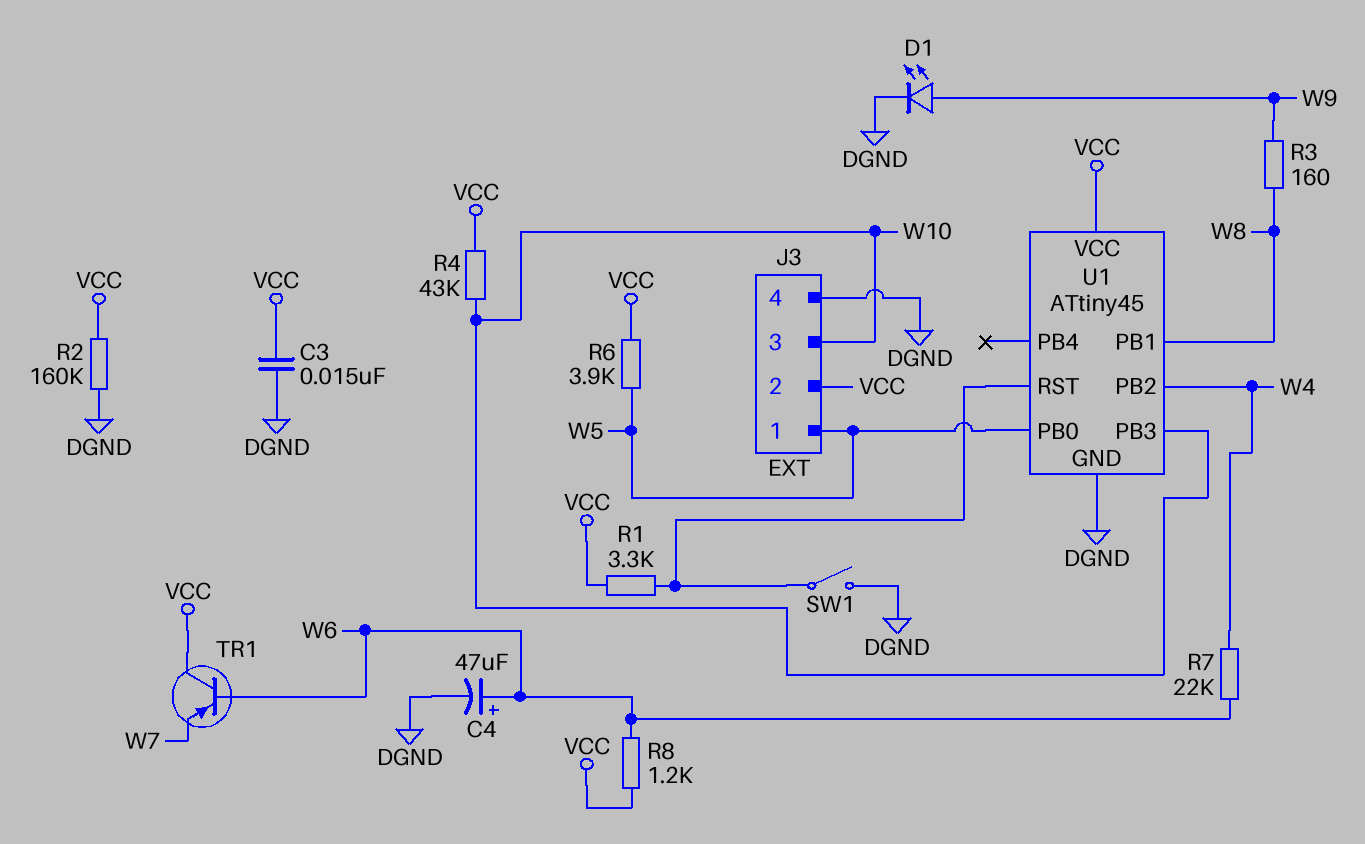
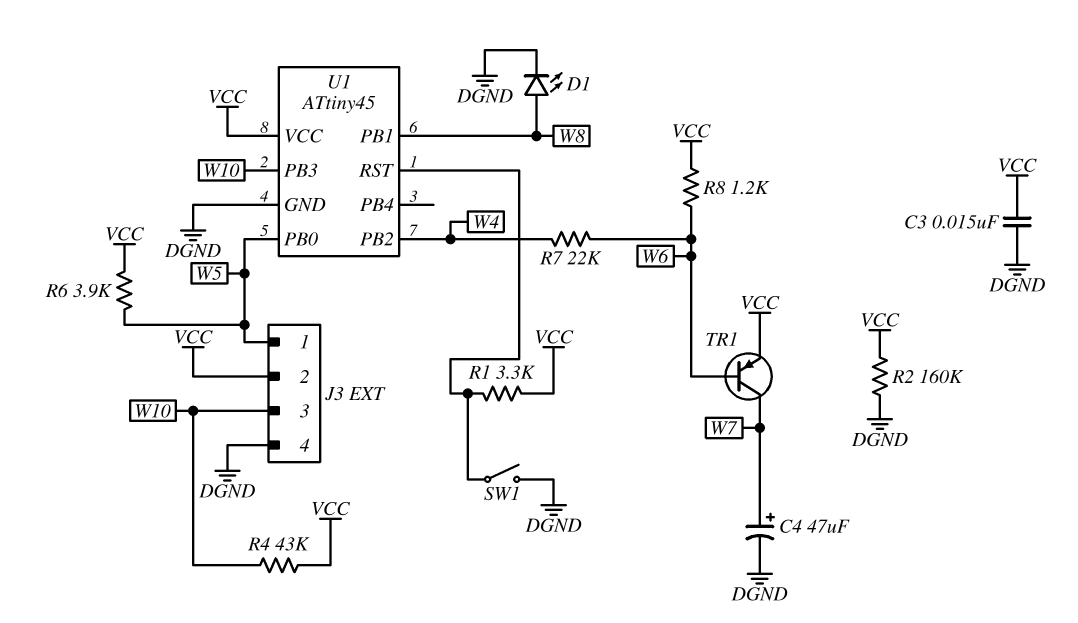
C4: 47uF (plus W6, minus DGND) -> 47uF (plus W7, minus DGND)
D1: LED (A W9, K DGND) -> LED (A W8, K DGND)
R3: 160 (W8, W9) -> none
TR1: PNP (B W6, C VCC, E W7) -> PNP (B W6, C W7, E VCC)

